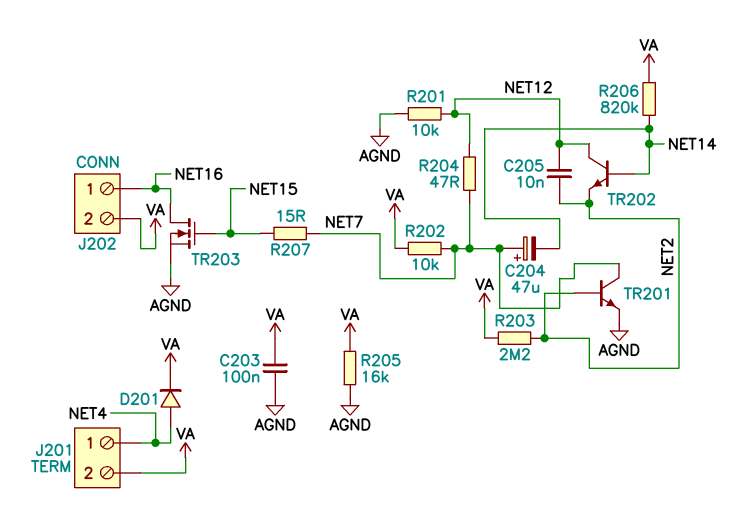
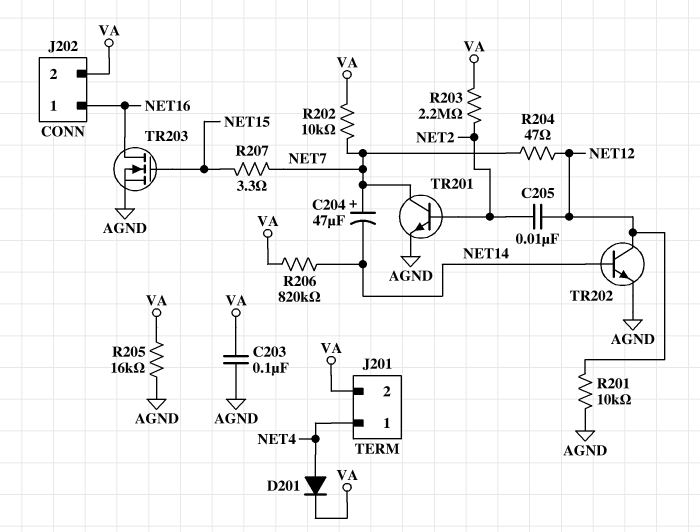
R207: 15 (NET7, NET15) -> 3.3 (NET7, NET15)
TR202: NPN (B NET14, C NET12, E NET2) -> NPN (B NET14, C NET12, E AGND)

